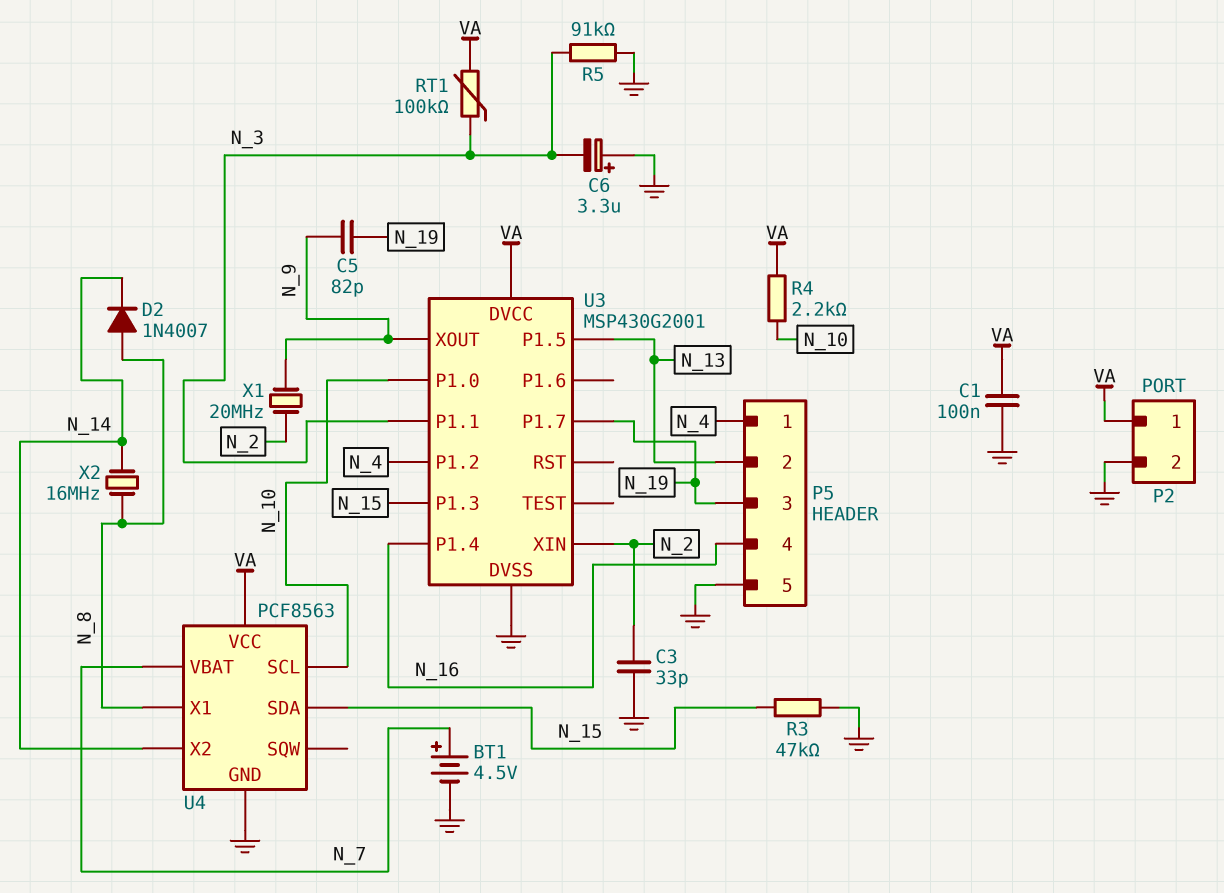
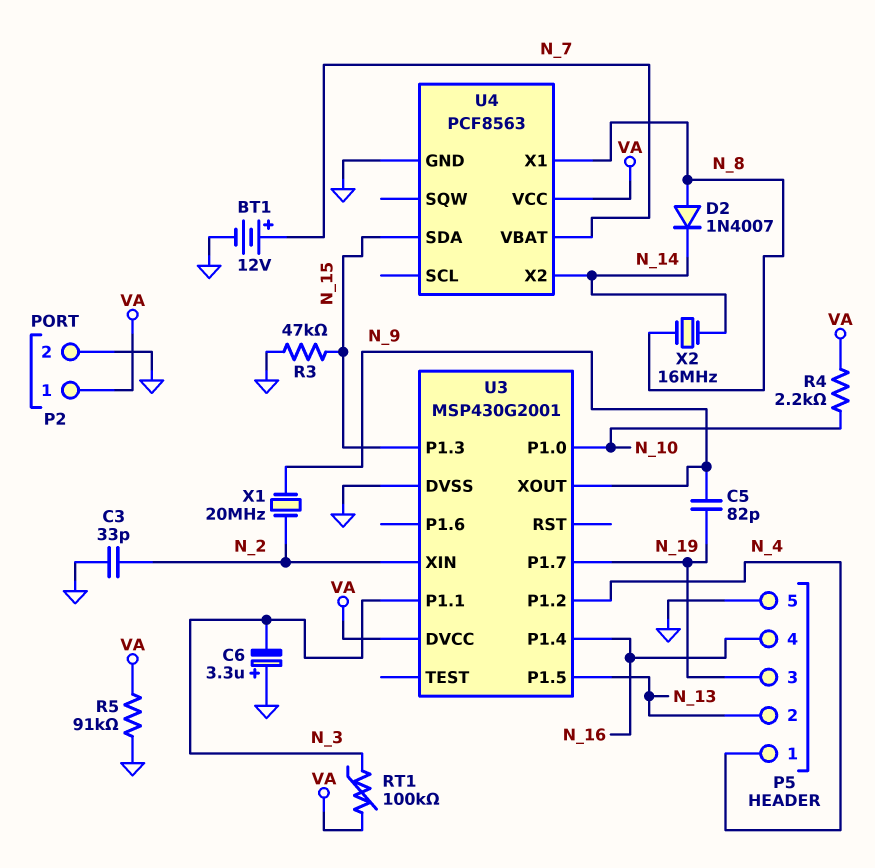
BT1: 4.5V (plus N_7, minus GND) -> 12V (plus N_7, minus GND)
C1: 100nF (GND, VA) -> none
R5: 91k (GND, N_3) -> 91k (GND, VA)
U4 pin SCL: N_10 -> none

